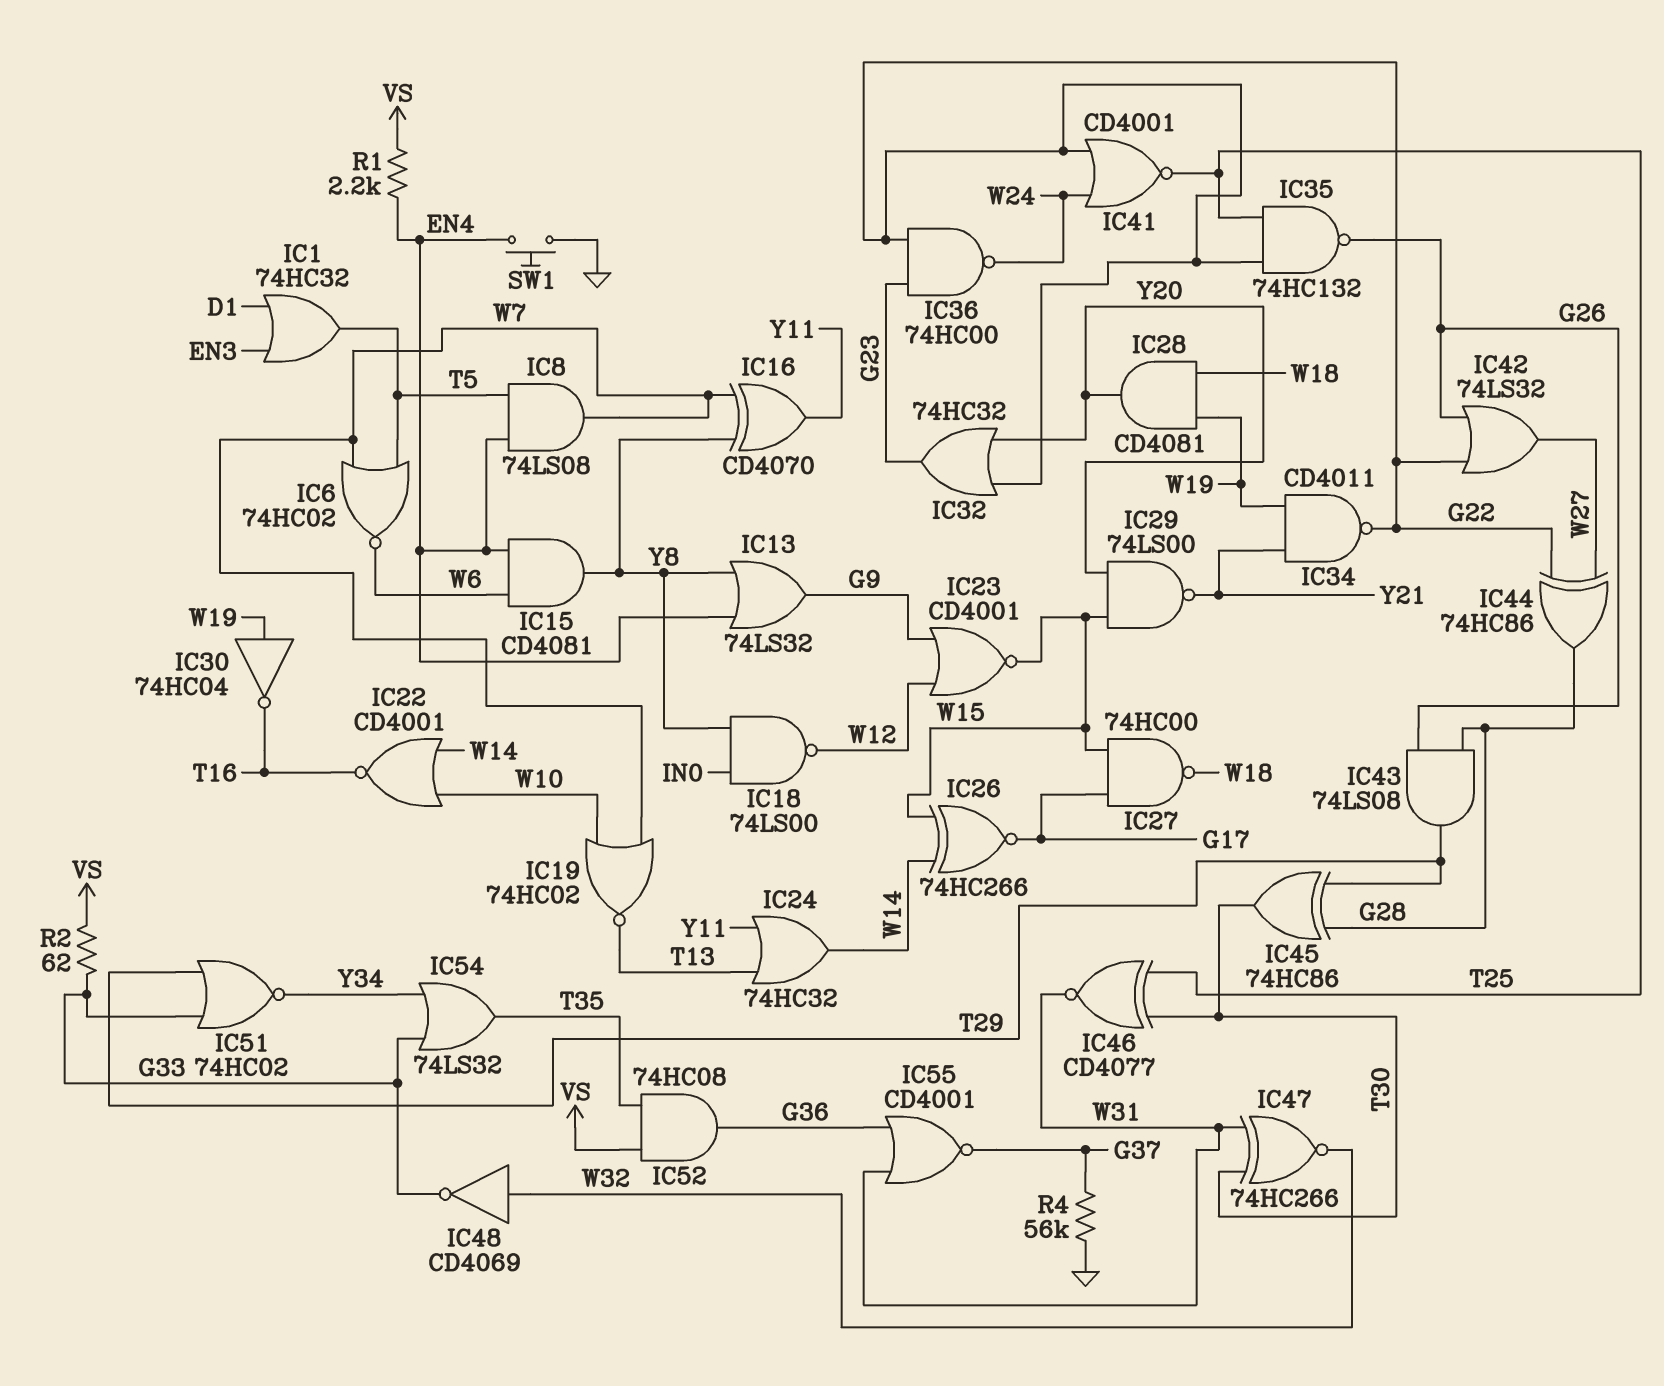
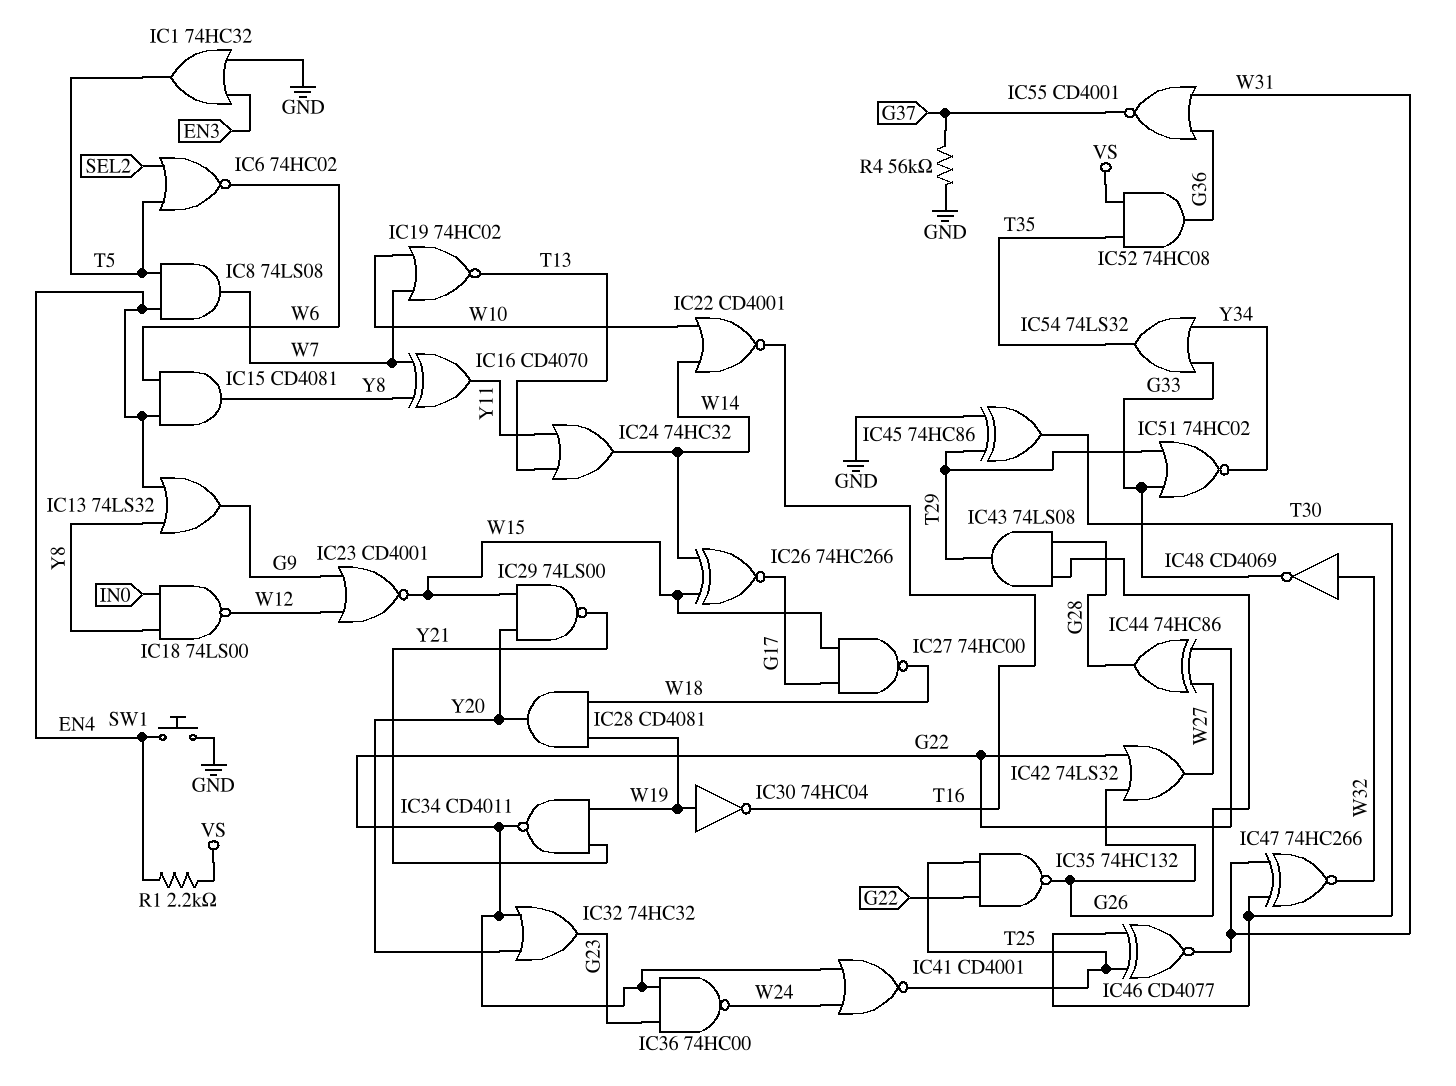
IC1: OR 74HC32 (in D1, in EN3, out T5) -> OR 74HC32 (in EN3, in GND, out T5)
IC6: NOR 74HC02 (in T5, in W7, out W6) -> NOR 74HC02 (in SEL2, in T5, out W6)
IC45: XOR 74HC86 (in G28, in T29, out T30) -> XOR 74HC86 (in GND, in T29, out T30)
R2: 62 (G33, VS) -> none

